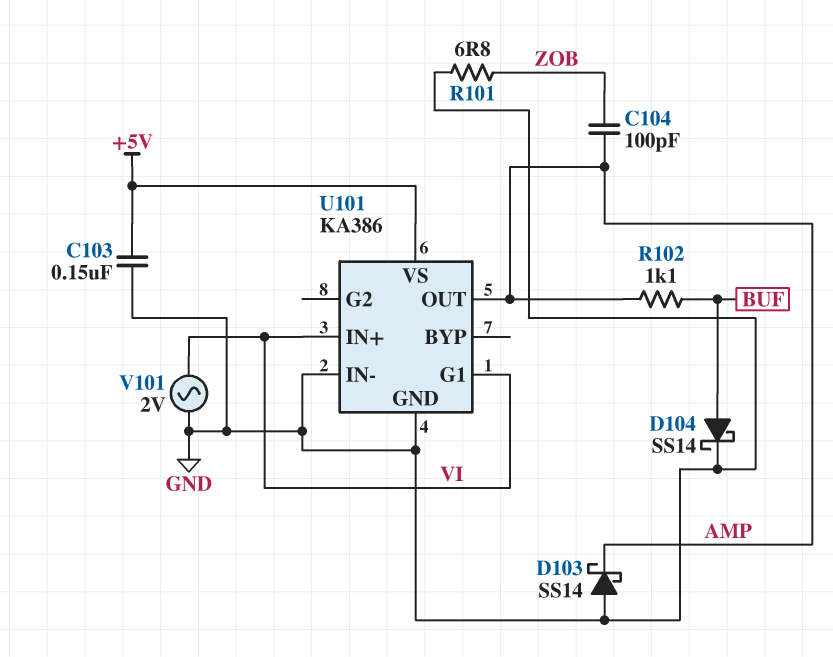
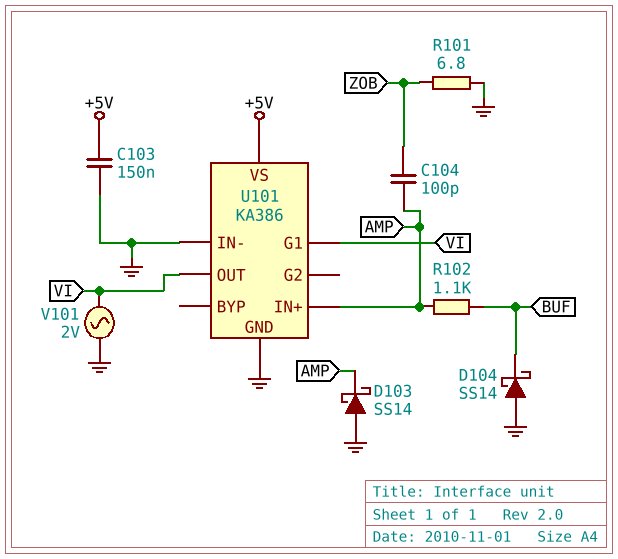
D104: schottky SS14 (A BUF, K GND) -> schottky SS14 (A GND, K BUF)
U101 pin IN+: VI -> AMP
U101 pin OUT: AMP -> VI

